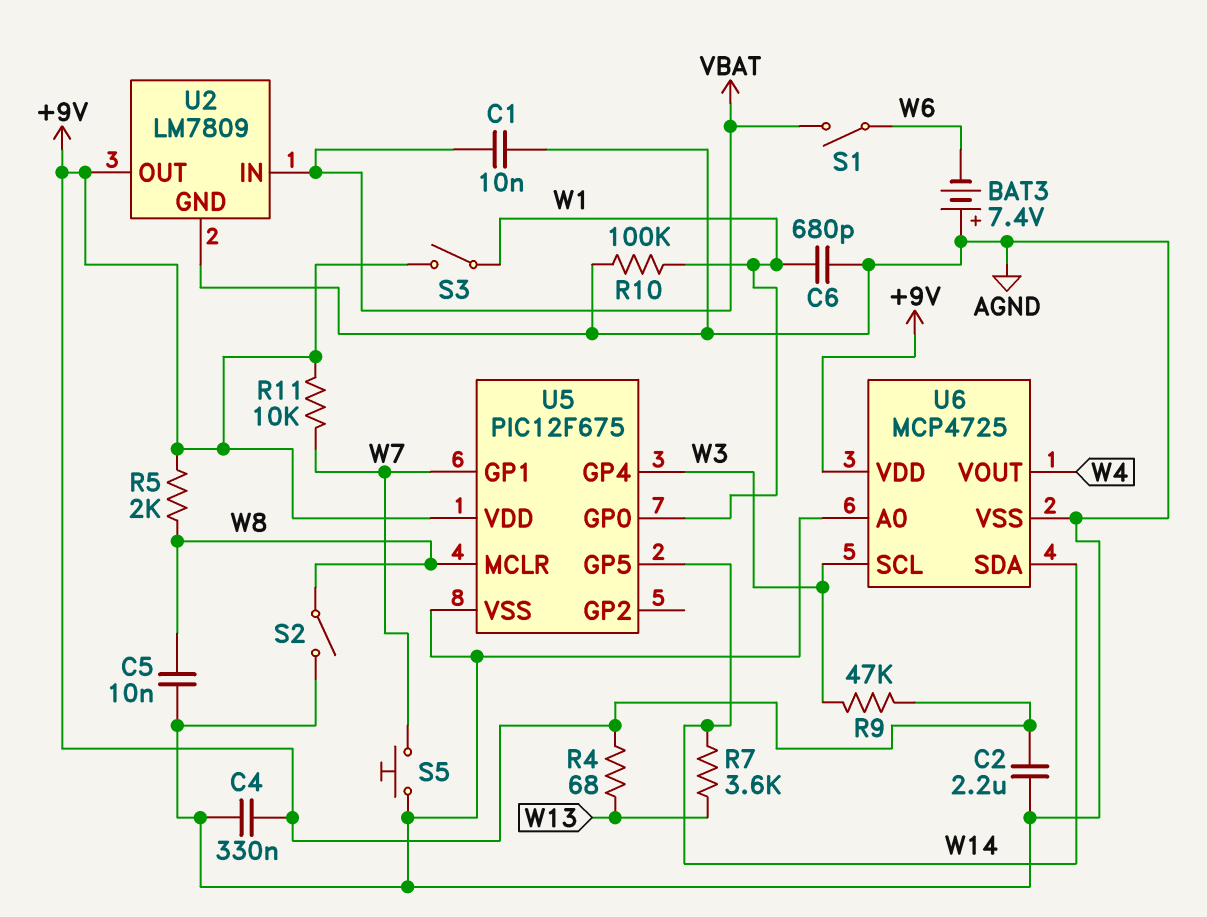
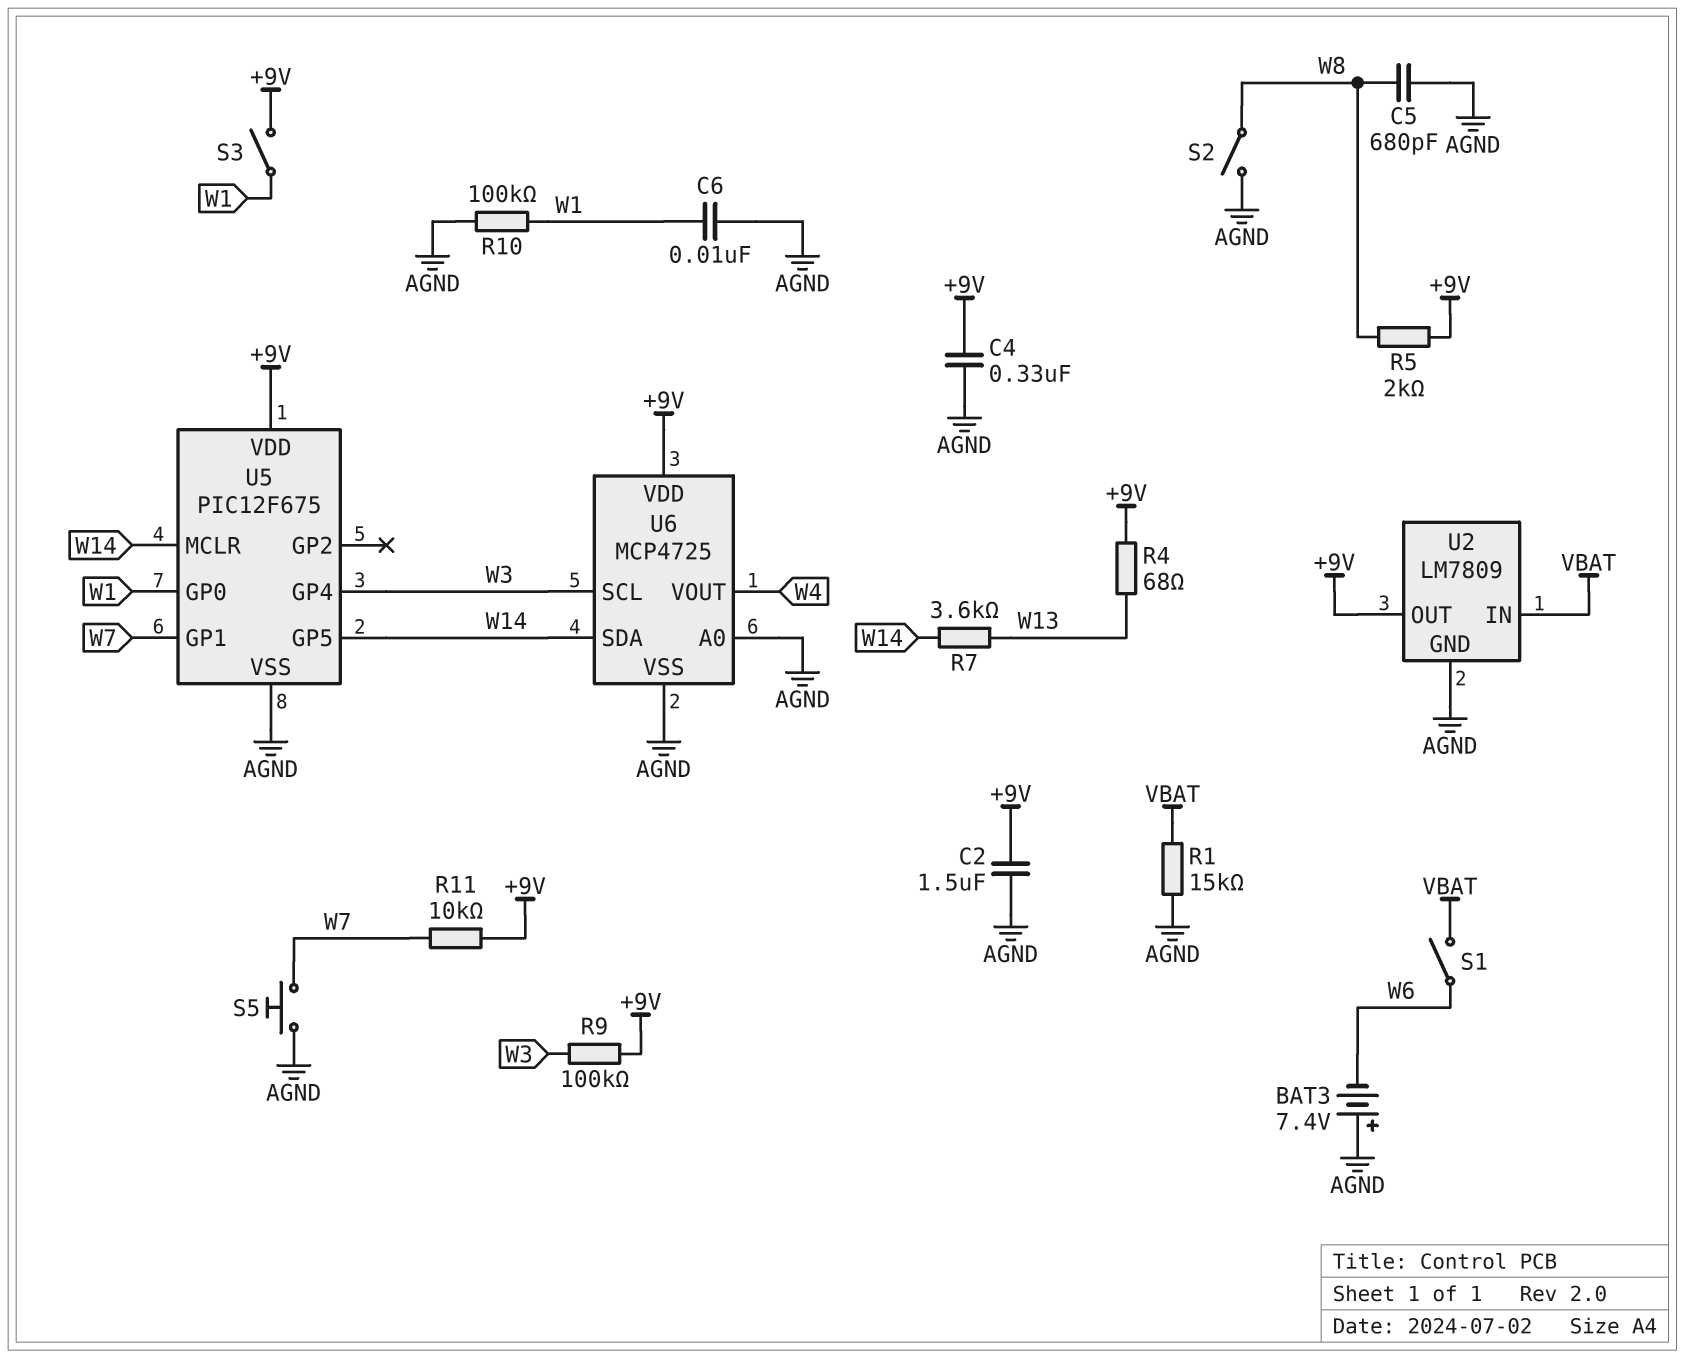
C1: 10nF (AGND, VBAT) -> none
C2: 2.2uF (+9V, AGND) -> 1.5uF (+9V, AGND)
C5: 10nF (AGND, W8) -> 680pF (AGND, W8)
C6: 680pF (AGND, W1) -> 10nF (AGND, W1)
R1: none -> 15k (AGND, VBAT)
R9: 47k (+9V, W3) -> 100k (+9V, W3)
U5 pin MCLR: W8 -> W14

